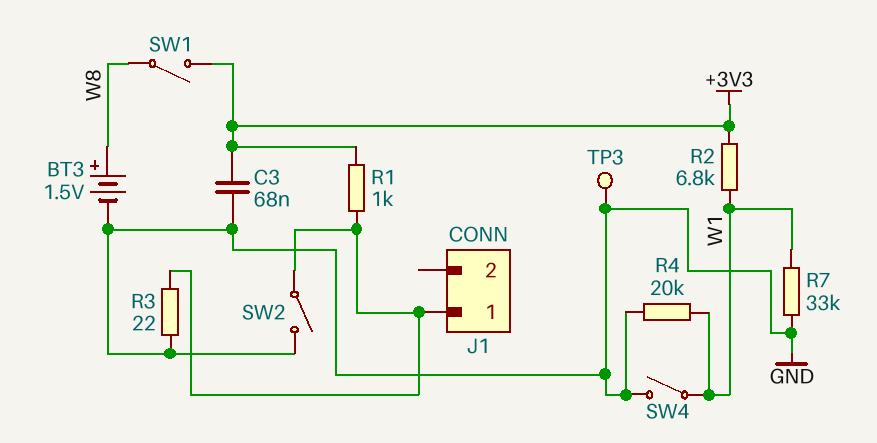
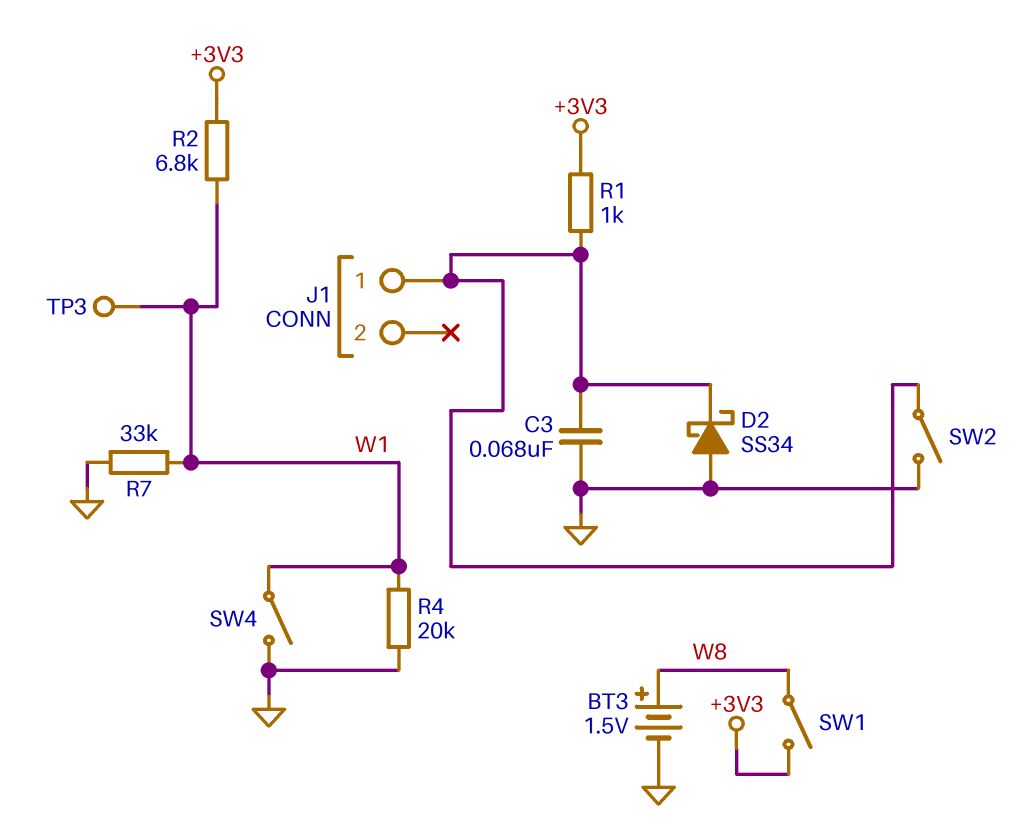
C3: 68nF (+3V3, GND) -> 68nF (GND, J1/1)
D2: none -> schottky SS34 (A GND, K J1/1)
R3: 22 (GND, J1/1) -> none
TP3: test point (GND) -> test point (W1)

